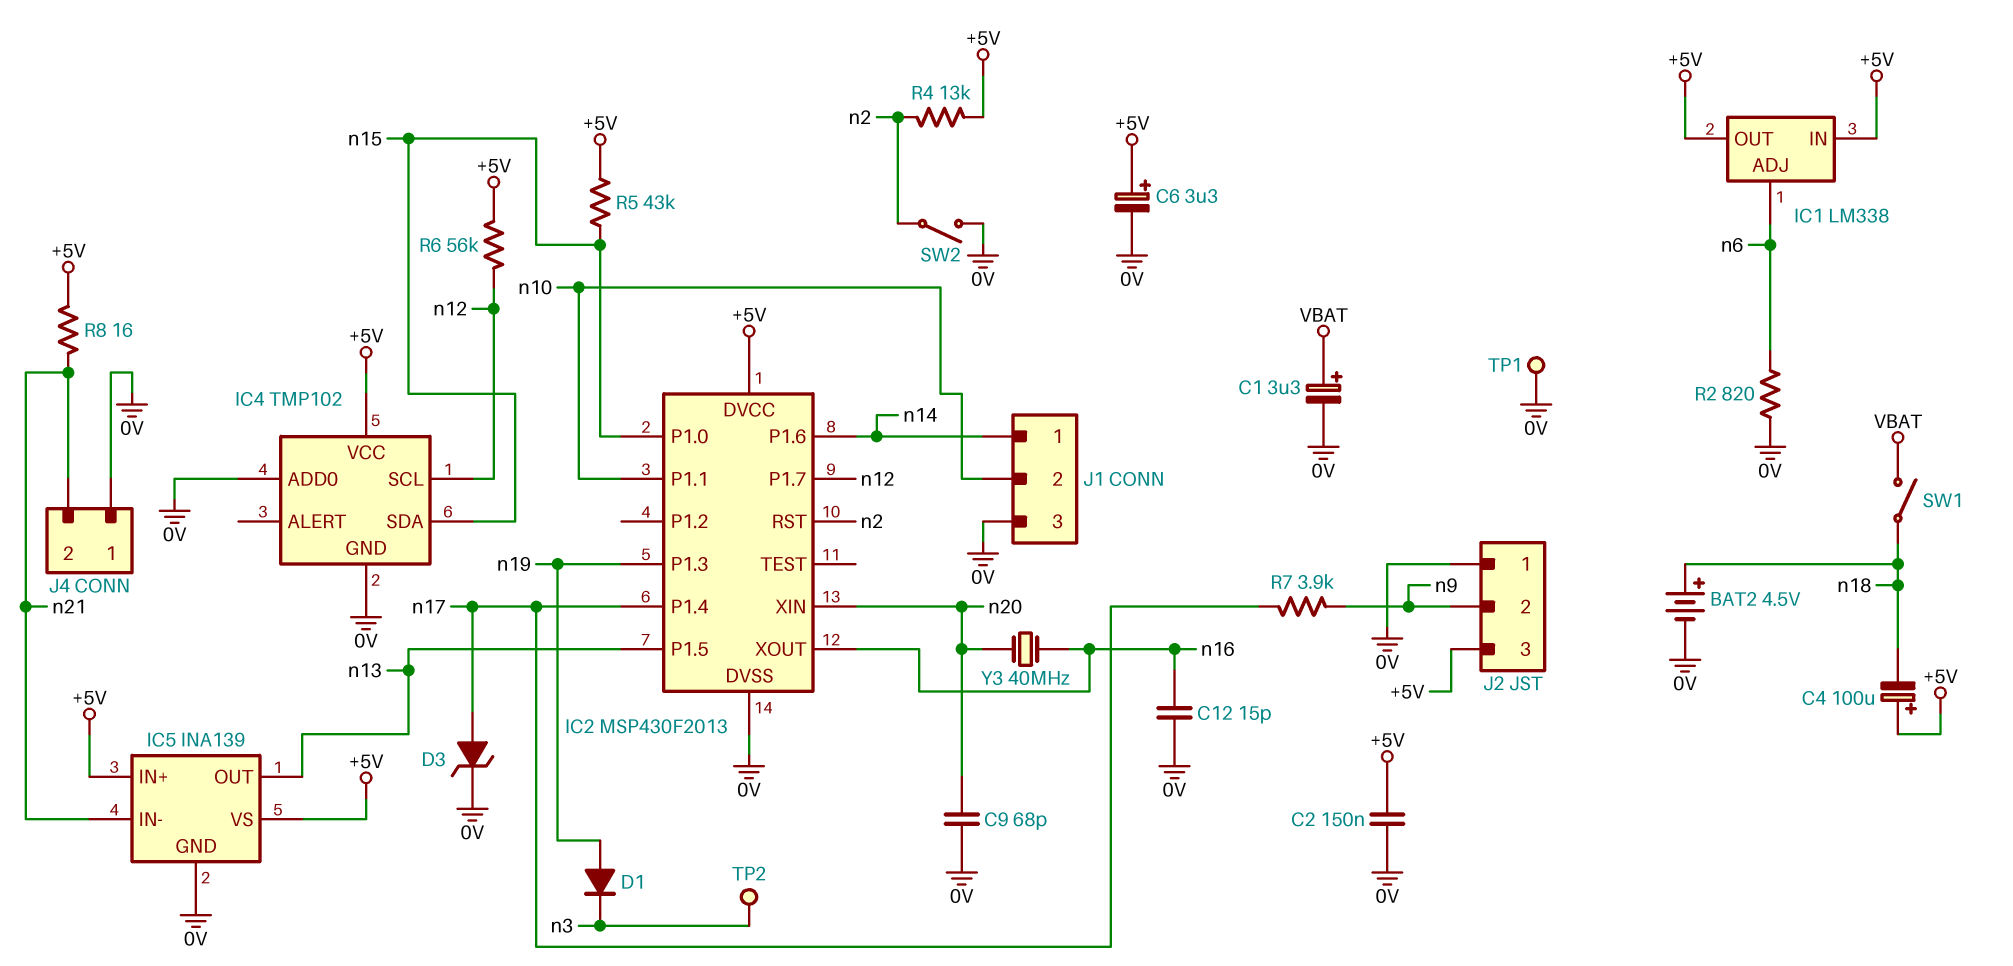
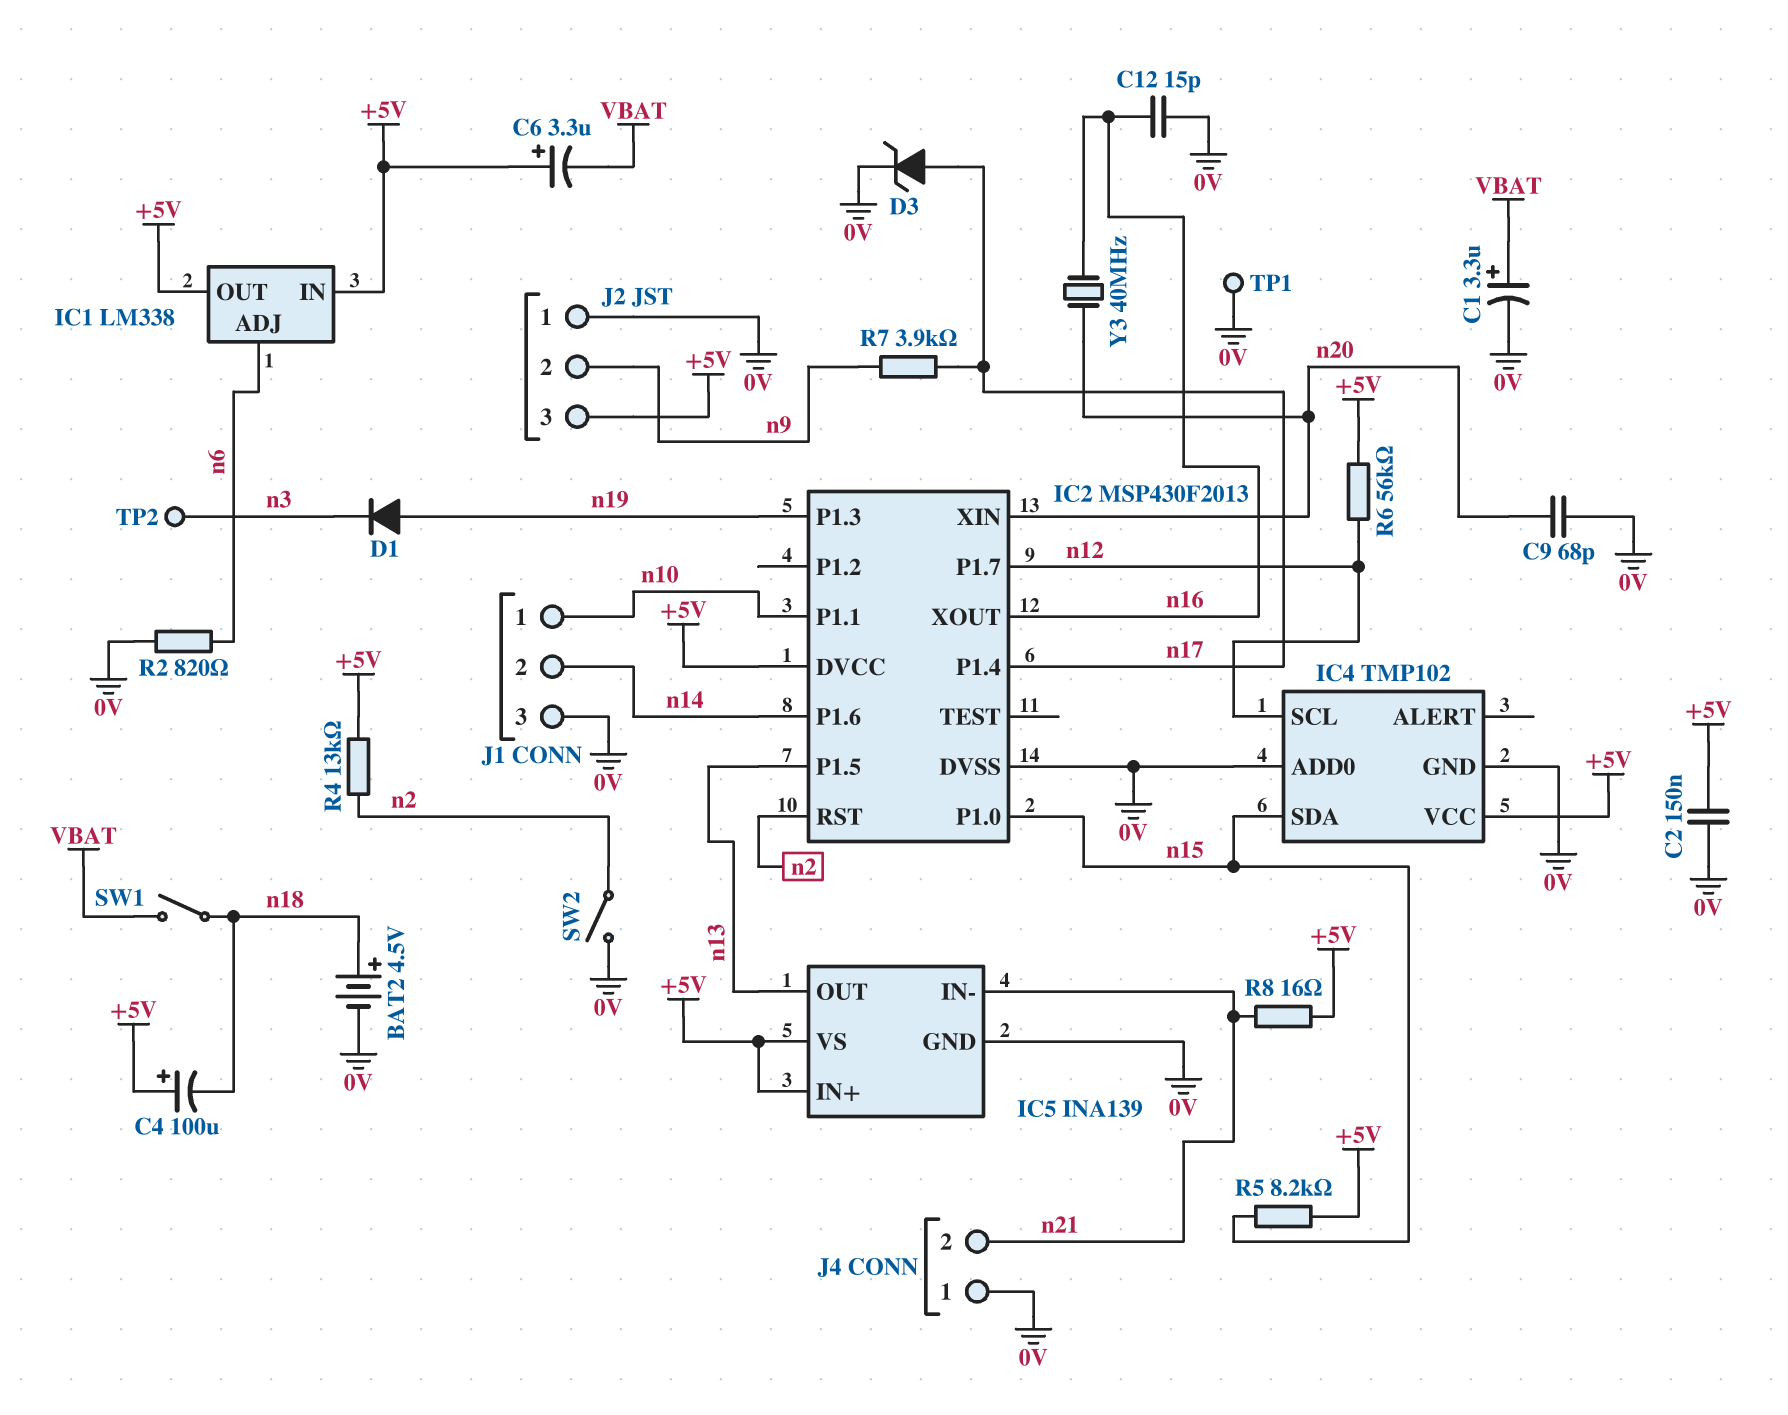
C6: 3.3uF (plus +5V, minus 0V) -> 3.3uF (plus +5V, minus VBAT)
J1 pin 1: n14 -> n10
J1 pin 2: n10 -> n14
R5: 43k (+5V, n15) -> 8.2k (+5V, n15)

